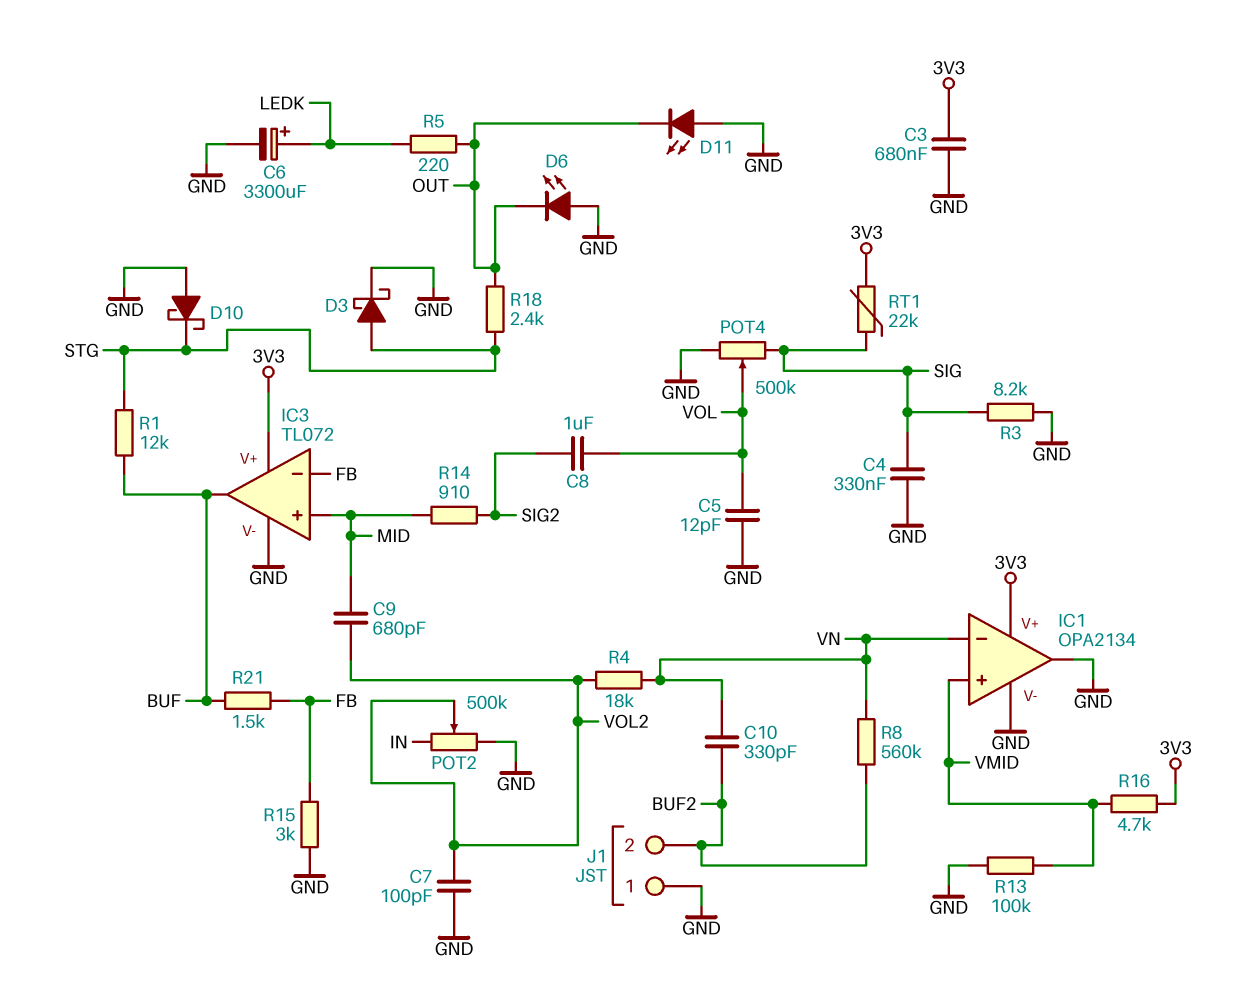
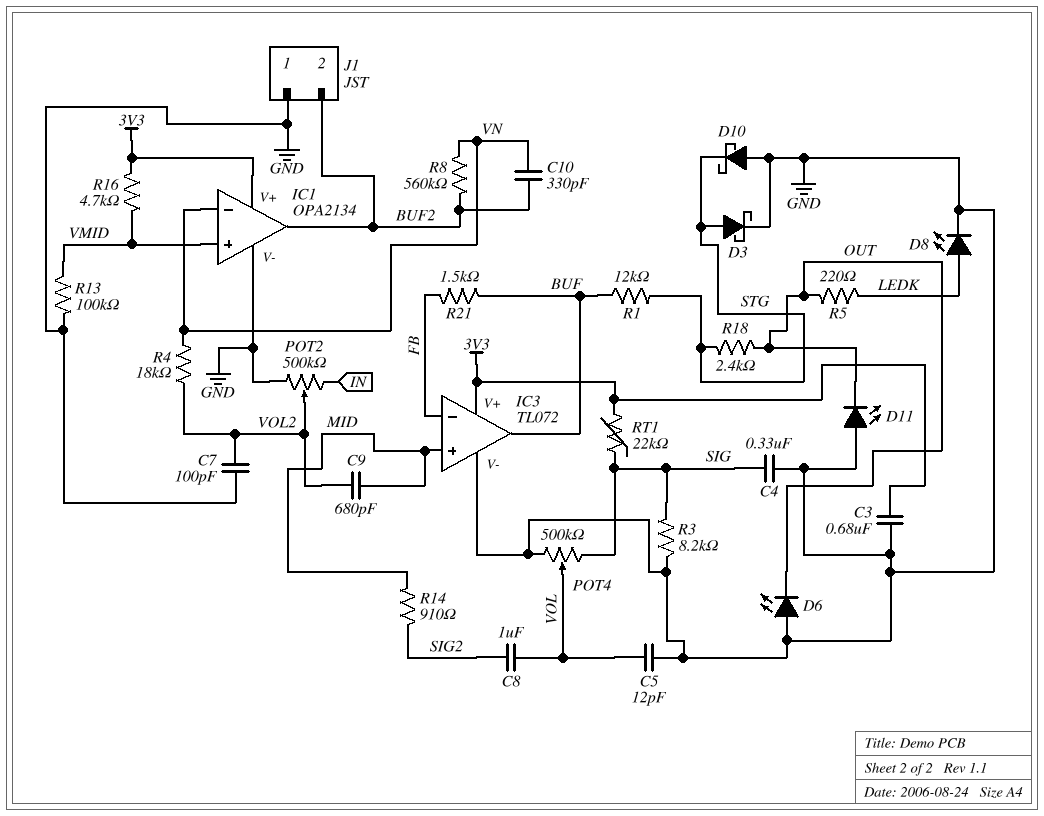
C6: 3300uF (plus LEDK, minus GND) -> none
D8: none -> LED (A LEDK, K GND)
IC1 pin out: GND -> BUF2
R15: 3k (FB, GND) -> none

